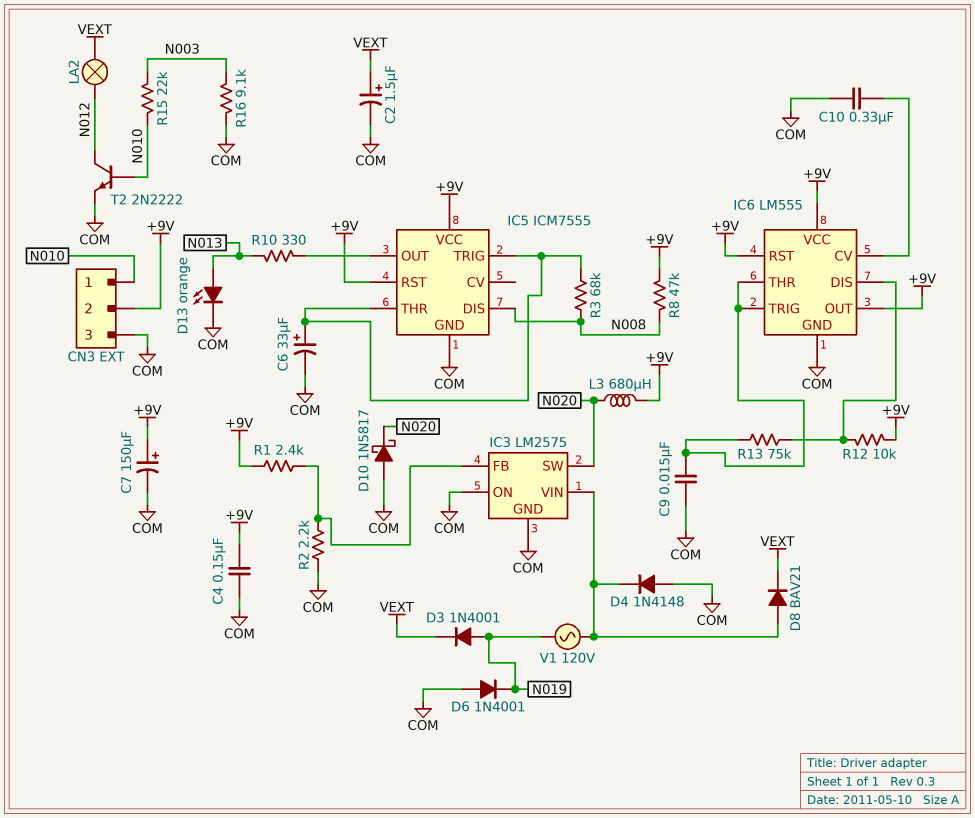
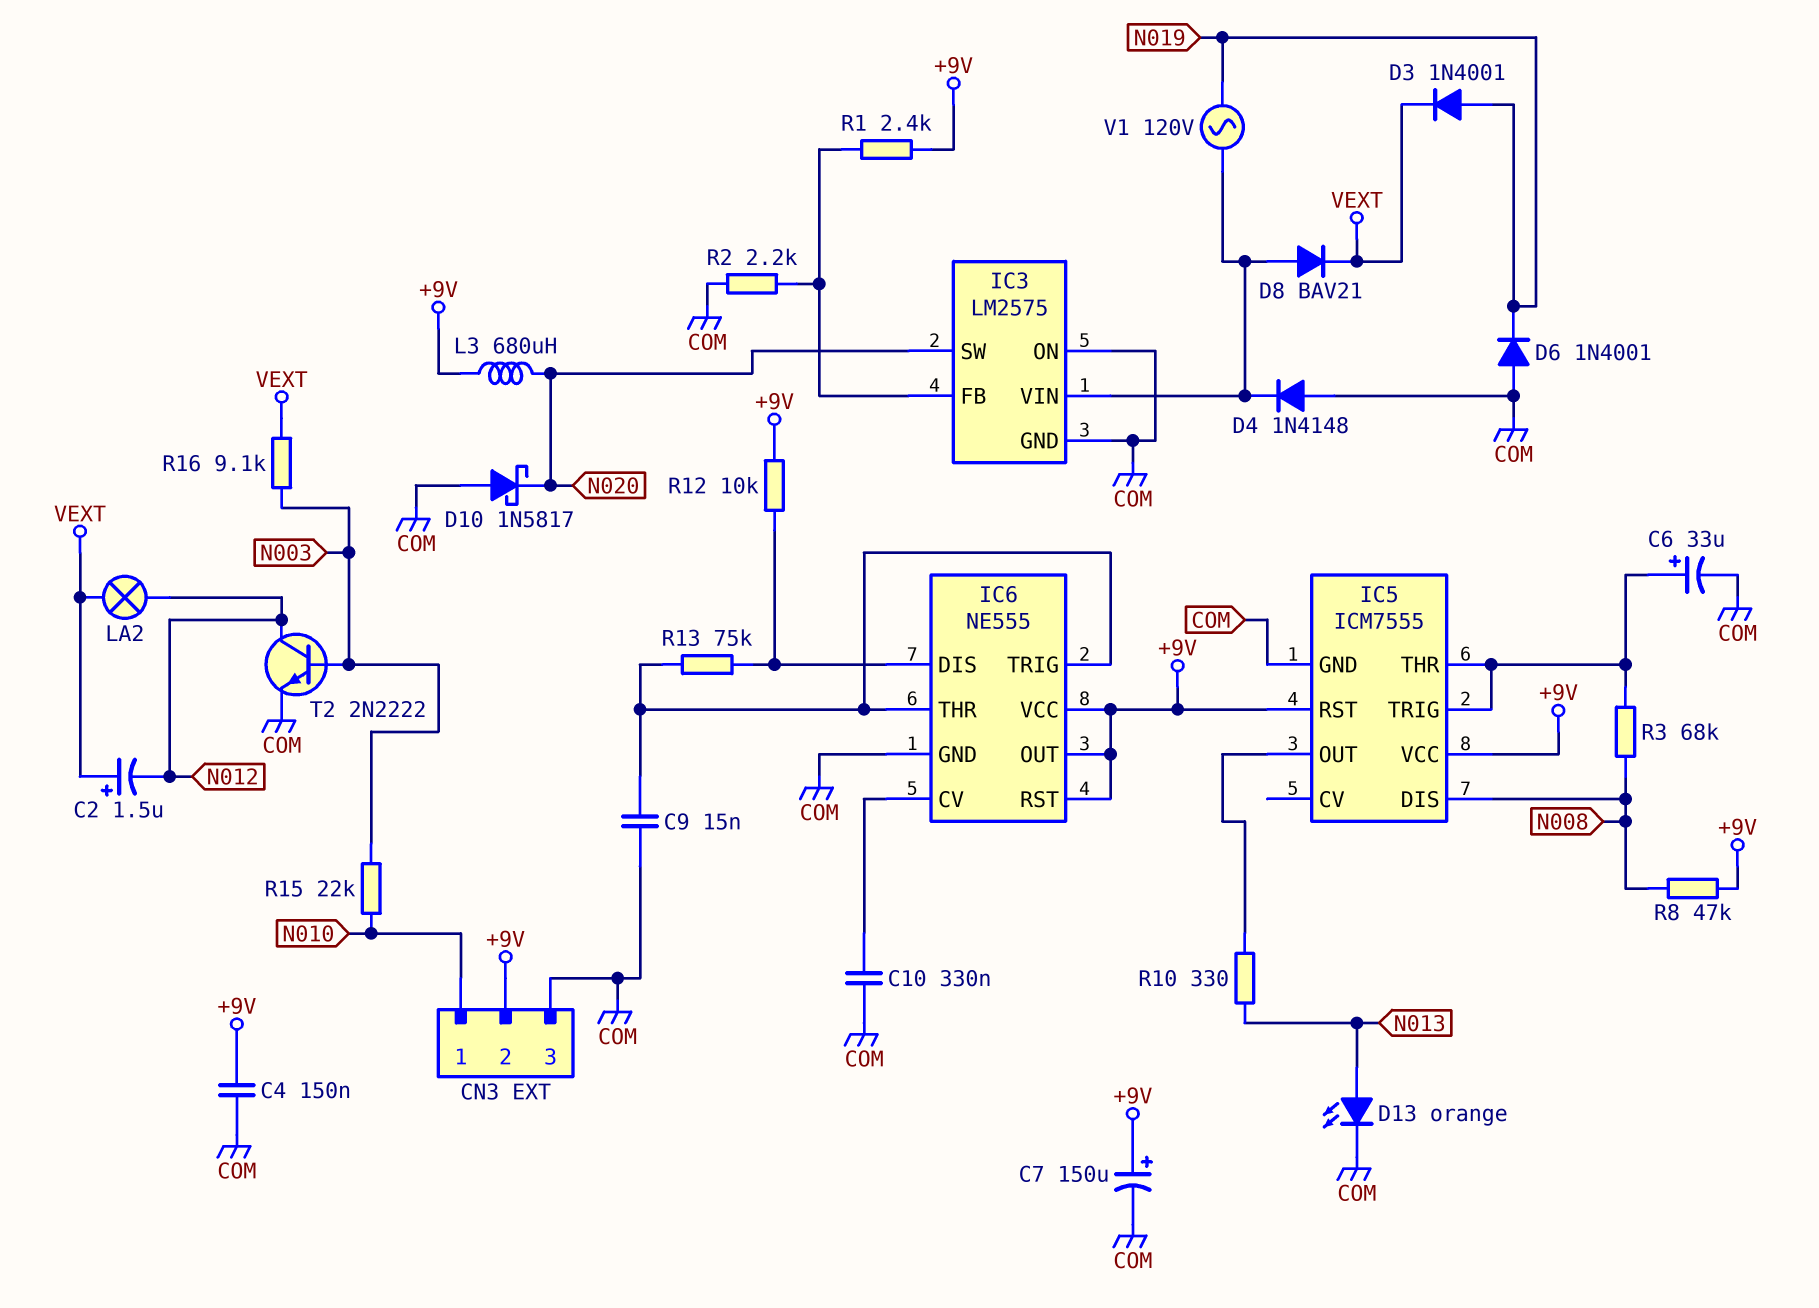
C2: 1.5uF (plus VEXT, minus COM) -> 1.5uF (plus VEXT, minus N012)
IC6: LM555 -> NE555
R16: 9.1k (COM, N003) -> 9.1k (N003, VEXT)
T2: NPN 2N2222 (B N010, C N012, E COM) -> NPN 2N2222 (B N003, C N012, E COM)

